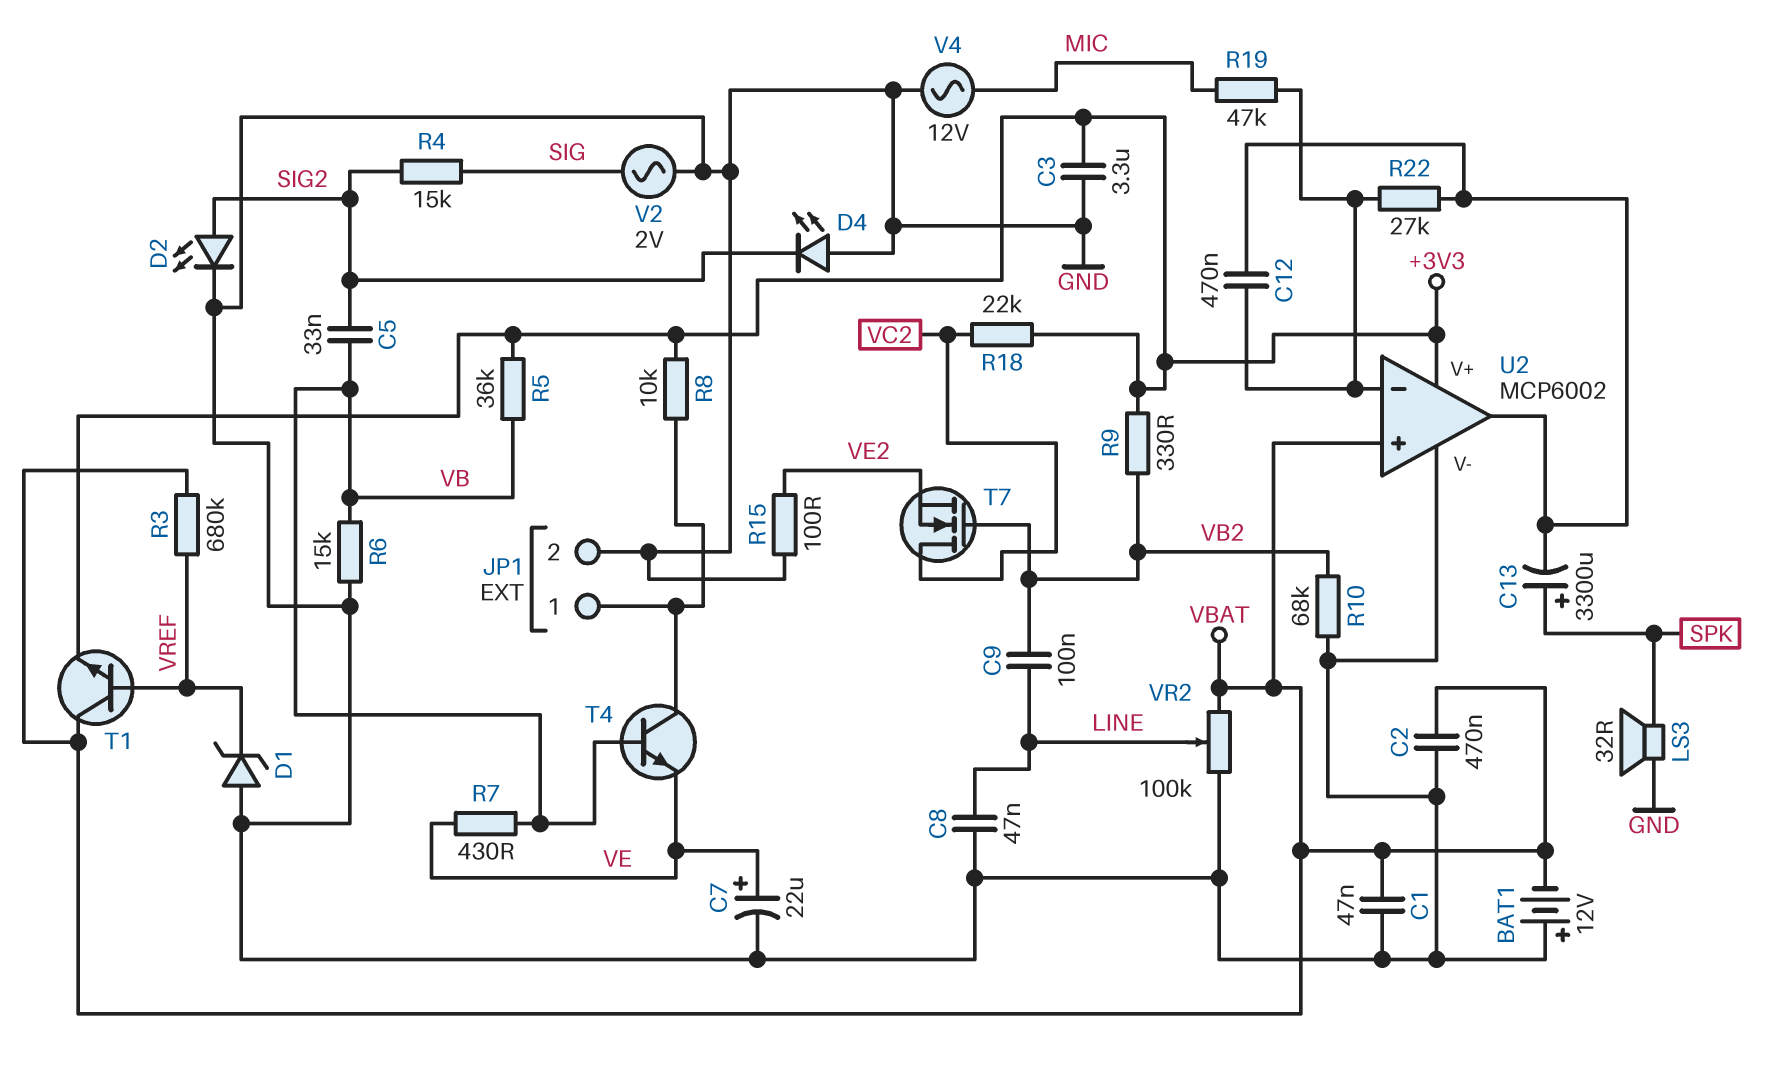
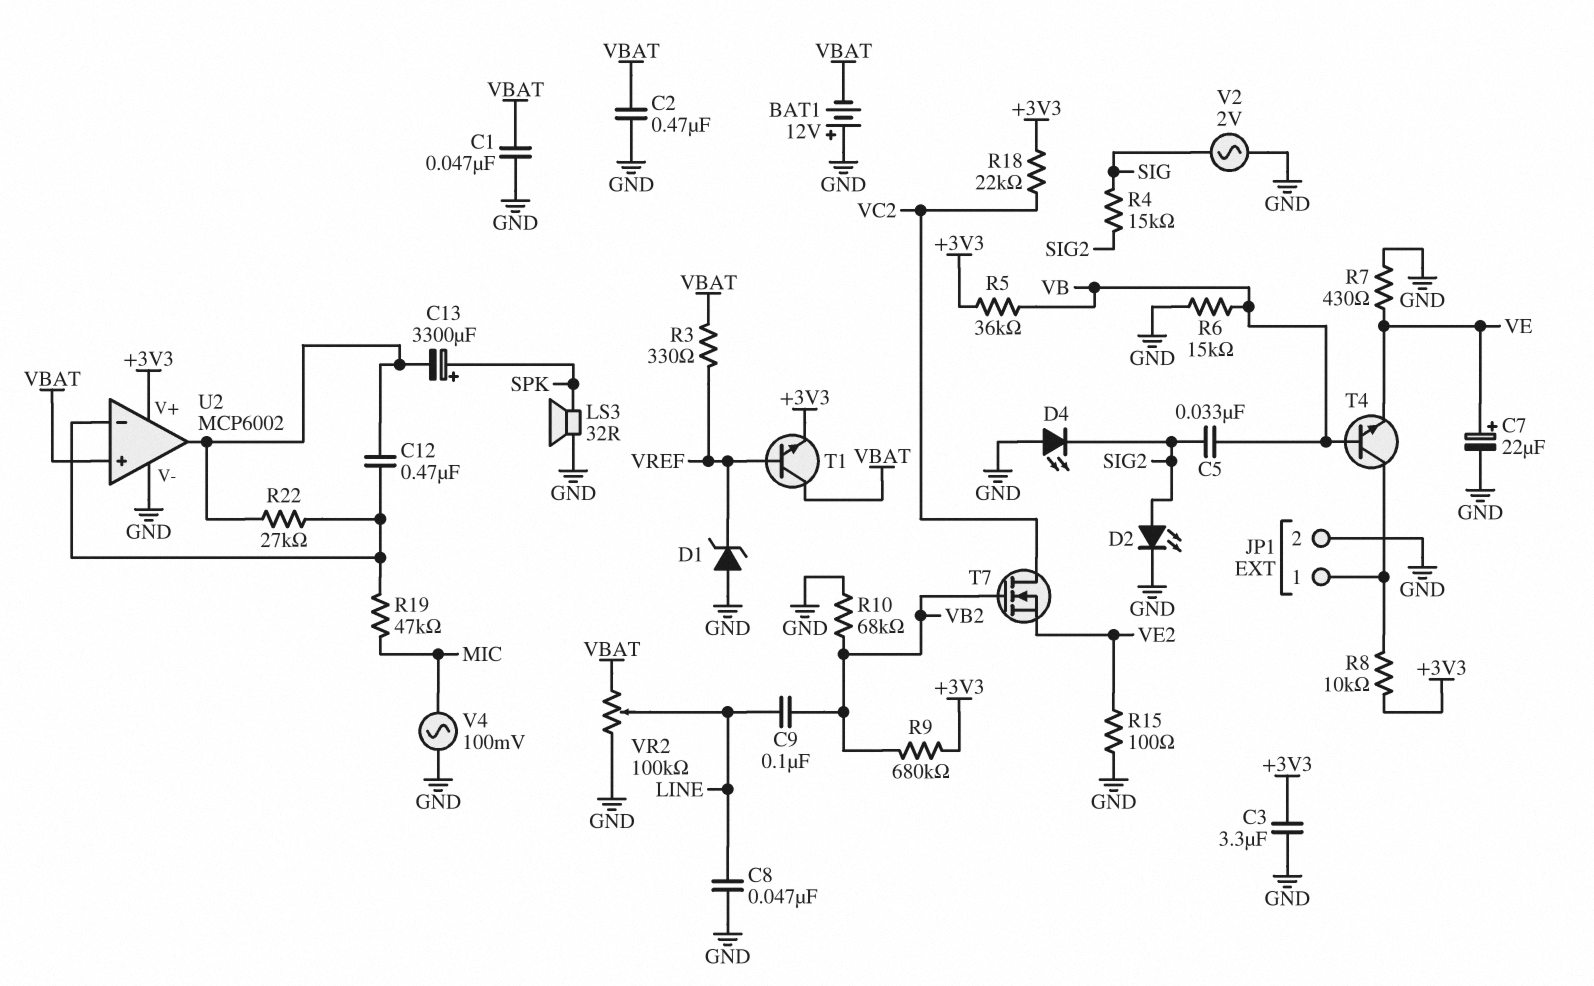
R3: 680k (VBAT, VREF) -> 330 (VBAT, VREF)
R7: 430 (VB, VE) -> 430 (GND, VE)
R9: 330 (+3V3, VB2) -> 680k (+3V3, VB2)
V4: AC 12V (GND, MIC) -> AC 100mV (GND, MIC)

